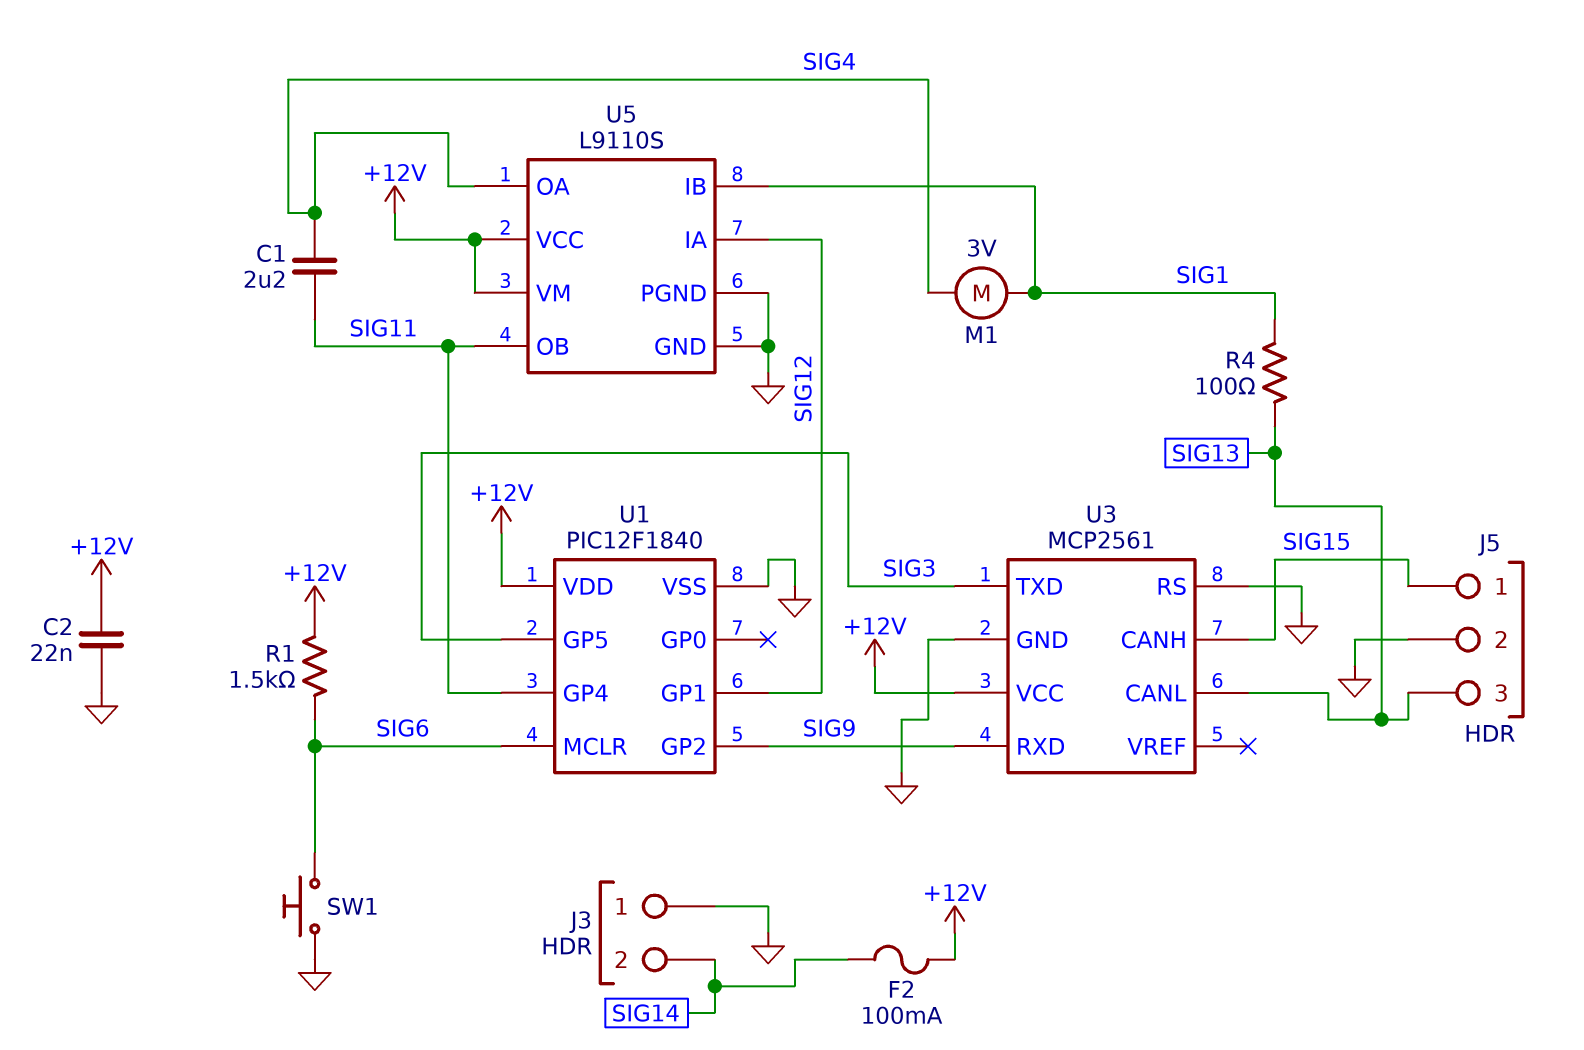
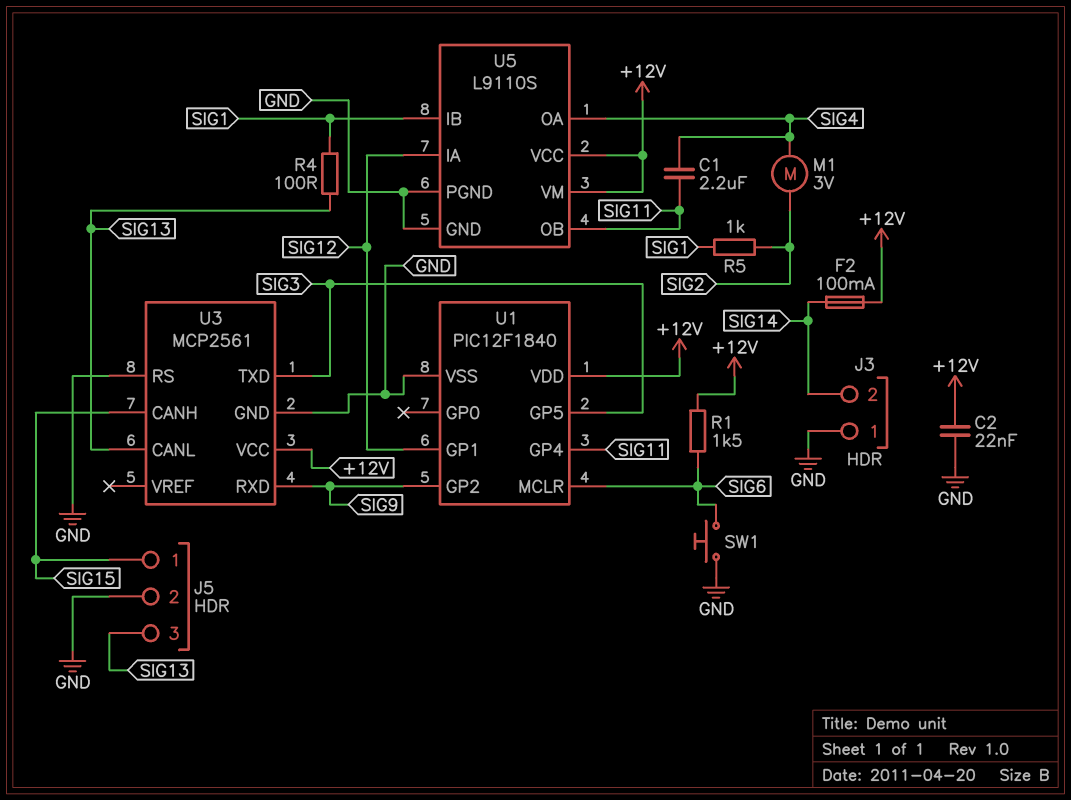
M1: motor 3V (SIG1, SIG4) -> motor 3V (SIG2, SIG4)
R5: none -> 1k (SIG1, SIG2)

